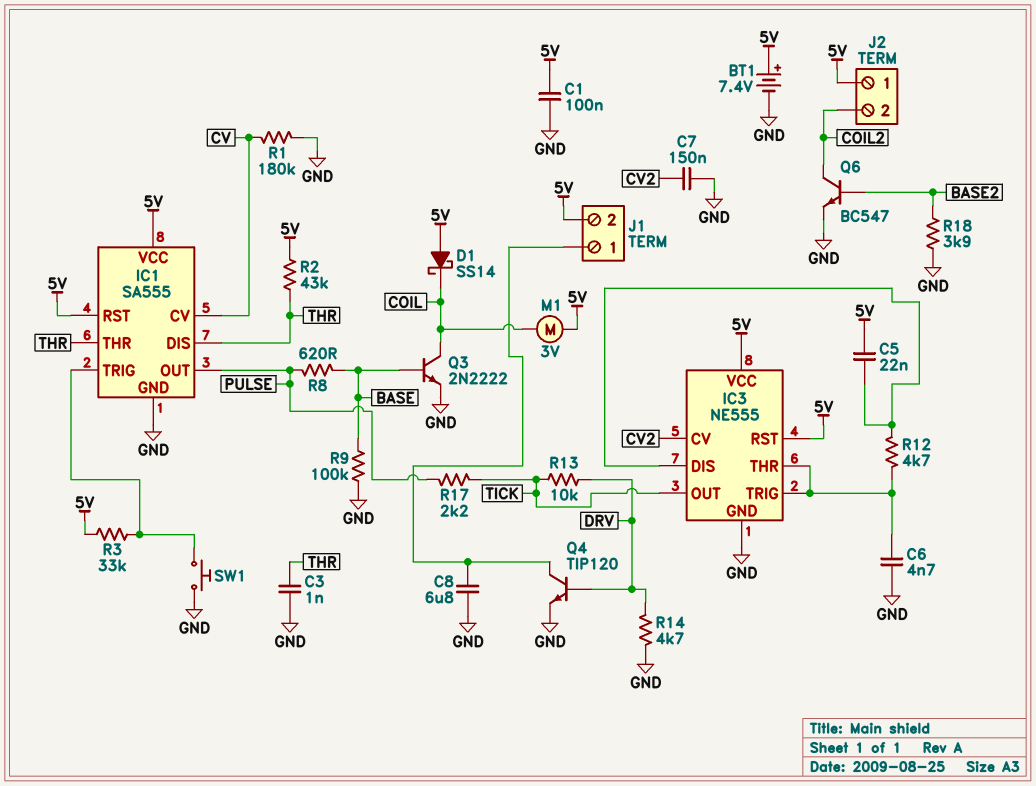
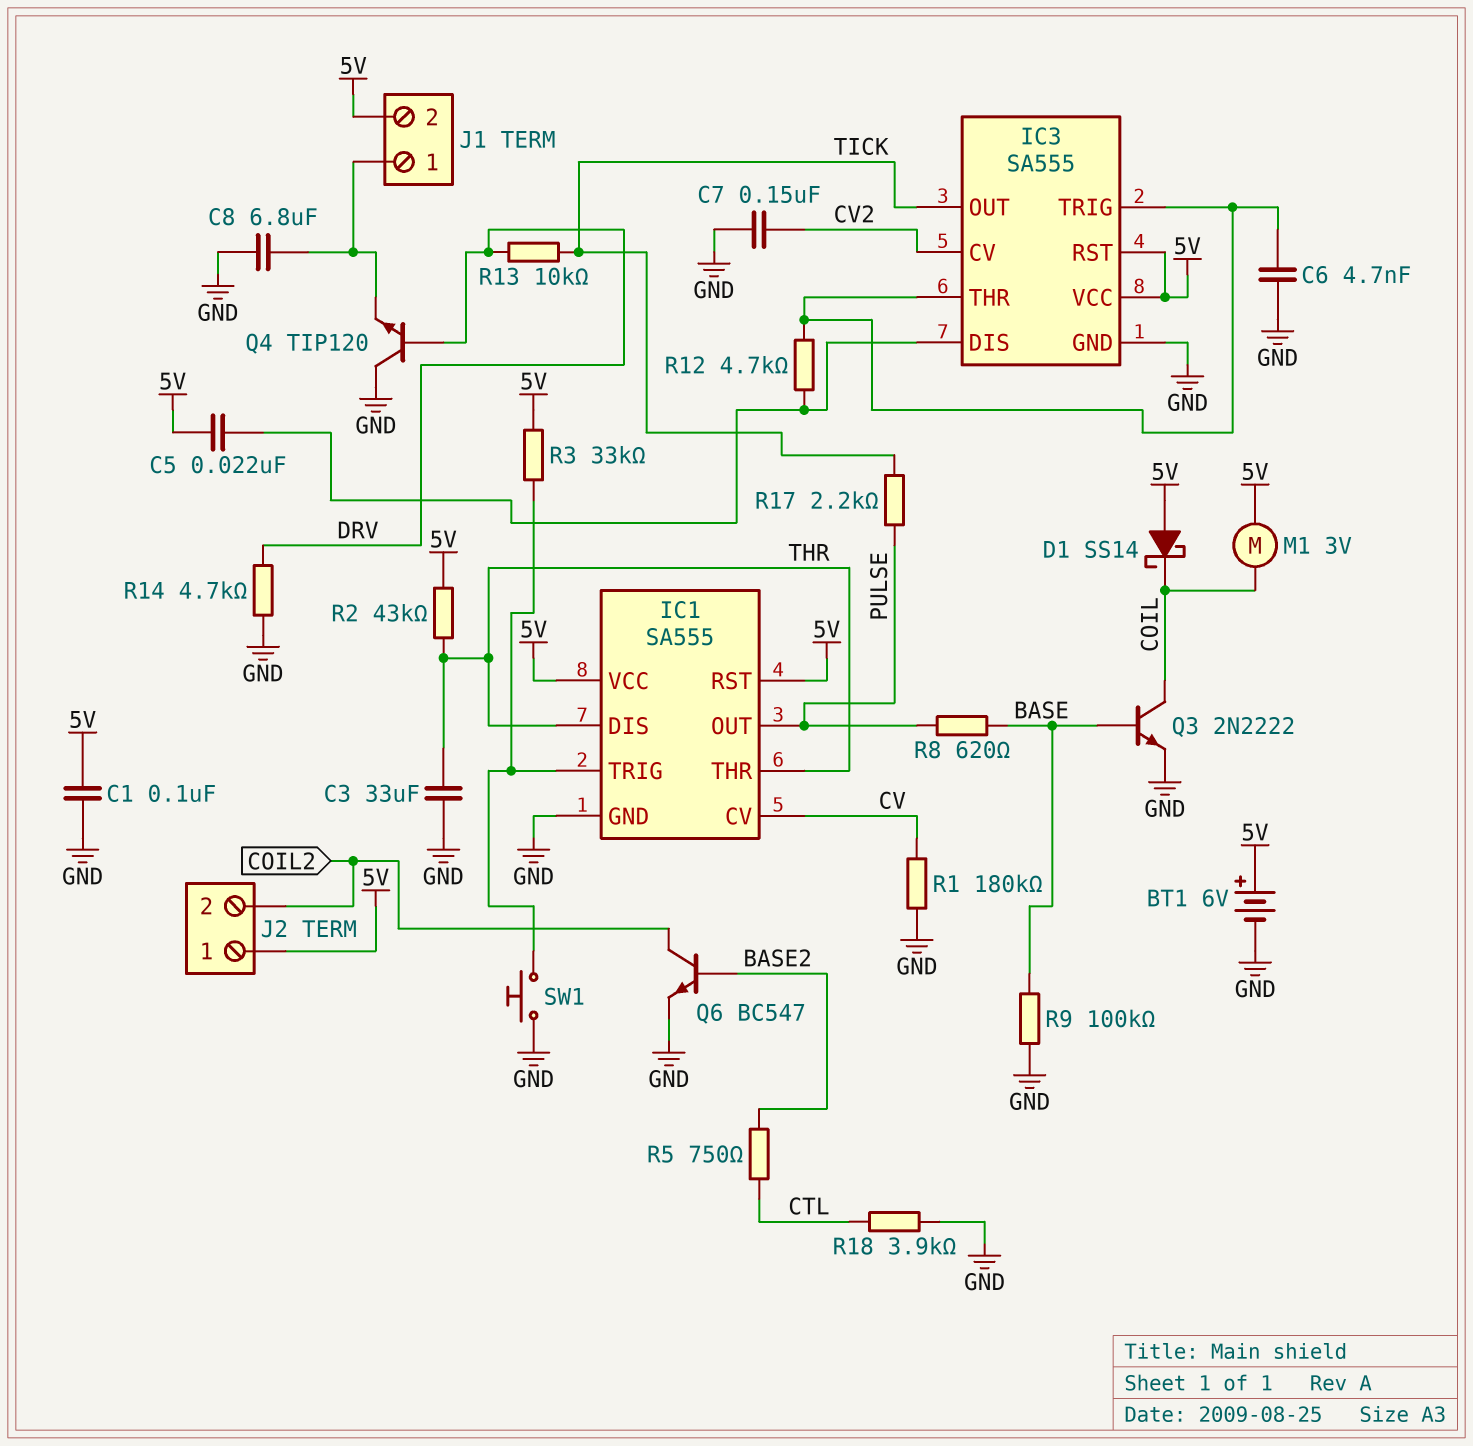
BT1: 7.4V (plus 5V, minus GND) -> 6V (plus 5V, minus GND)
C3: 1nF (GND, THR) -> 33uF (GND, THR)
IC3: NE555 -> SA555
Q4: NPN TIP120 (B DRV, C J1/1, E GND) -> NPN TIP120 (B DRV, C GND, E J1/1)
R5: none -> 750 (BASE2, CTL)
R18: 3.9k (BASE2, GND) -> 3.9k (CTL, GND)

